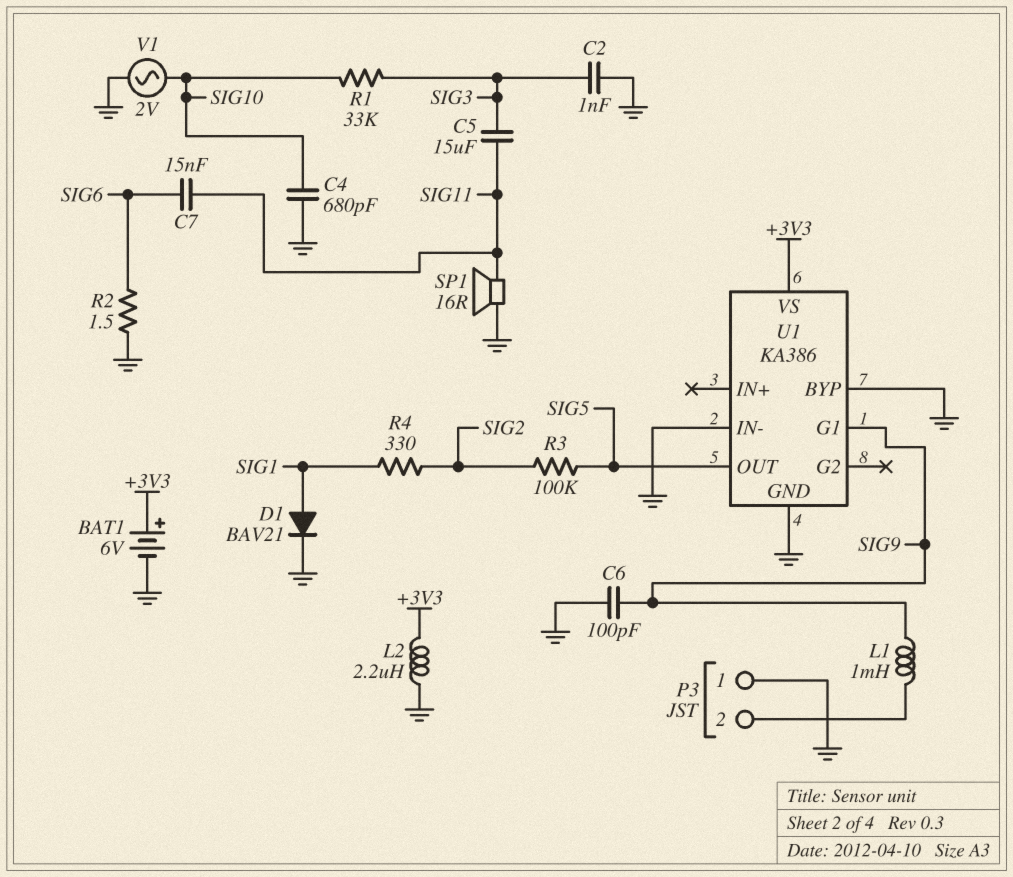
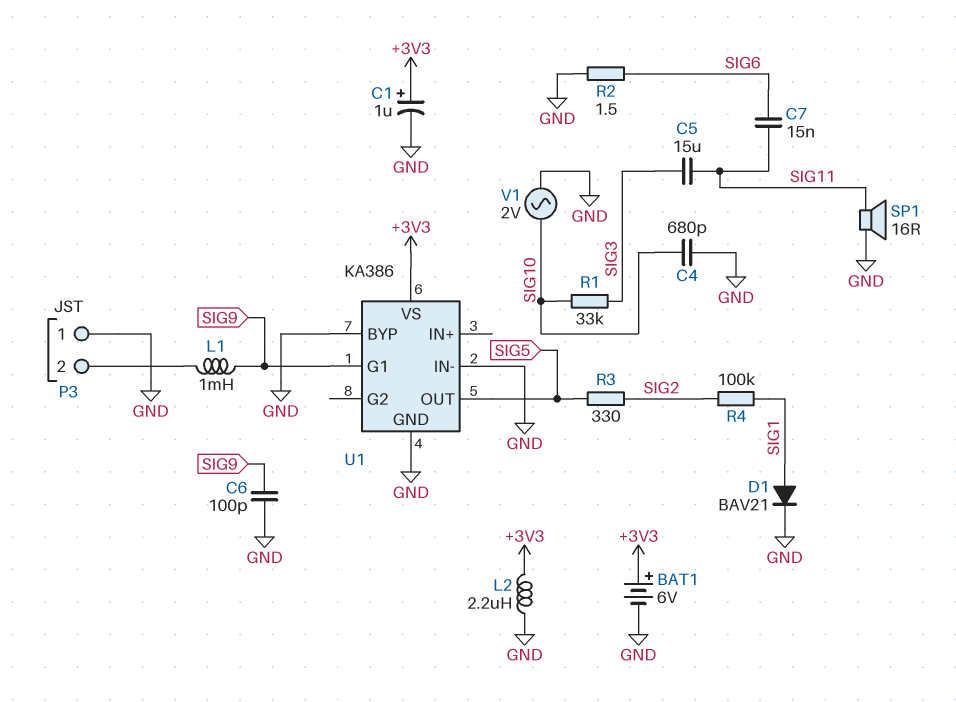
C1: none -> 1uF (plus +3V3, minus GND)
C2: 1nF (GND, SIG3) -> none
R3: 100k (SIG2, SIG5) -> 330 (SIG2, SIG5)
R4: 330 (SIG1, SIG2) -> 100k (SIG1, SIG2)

